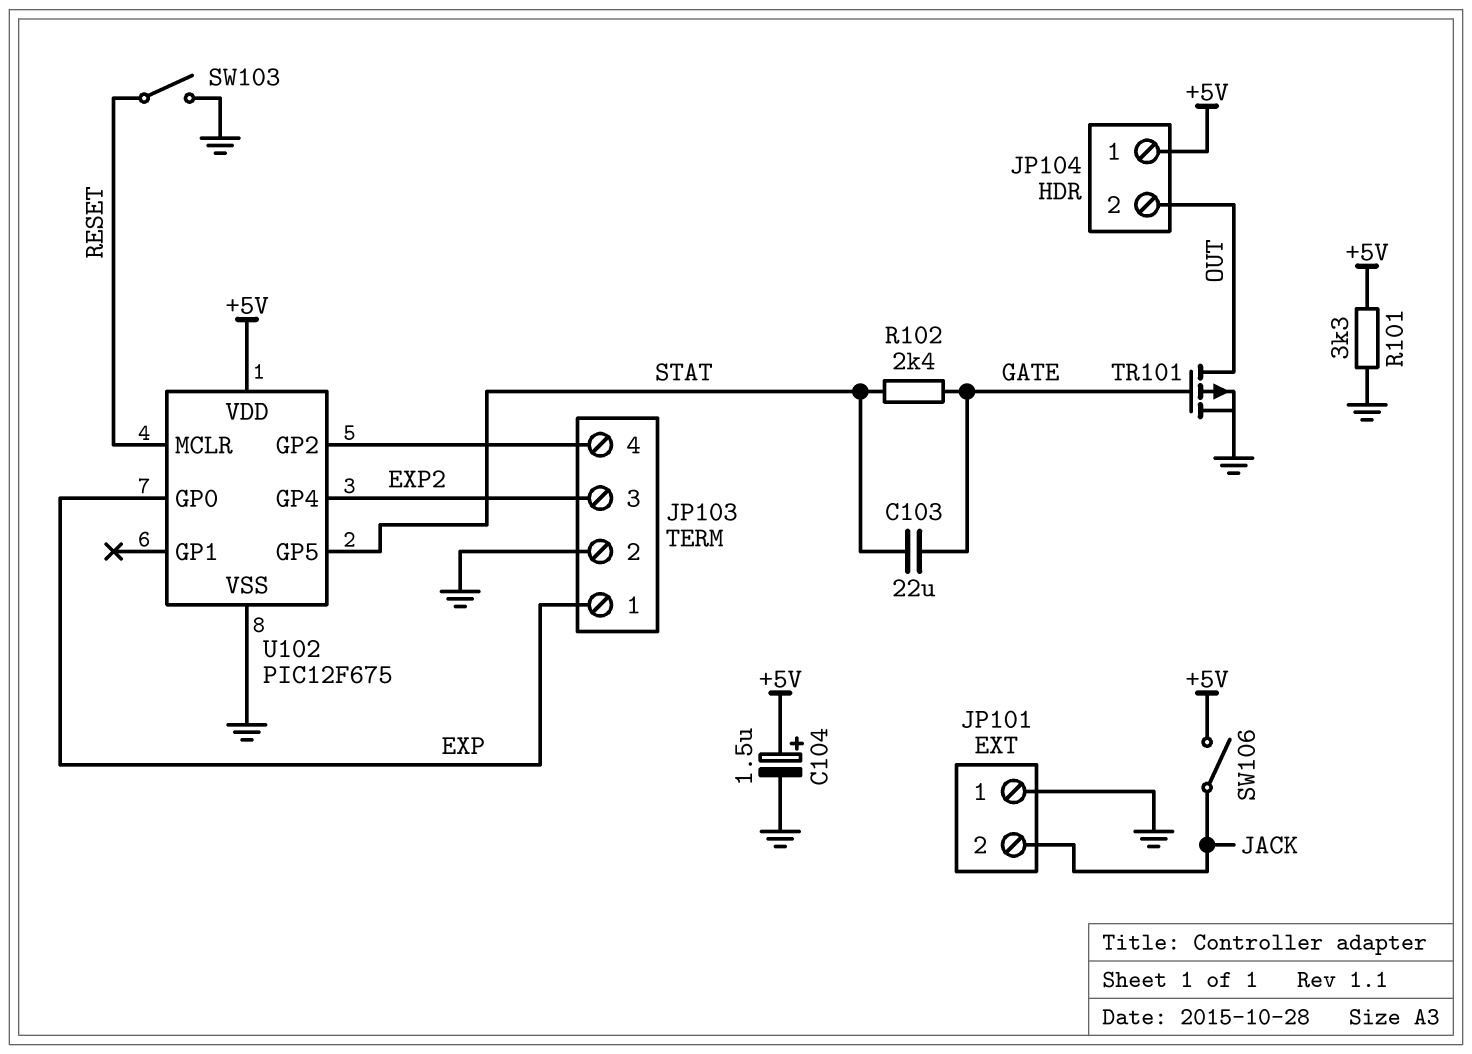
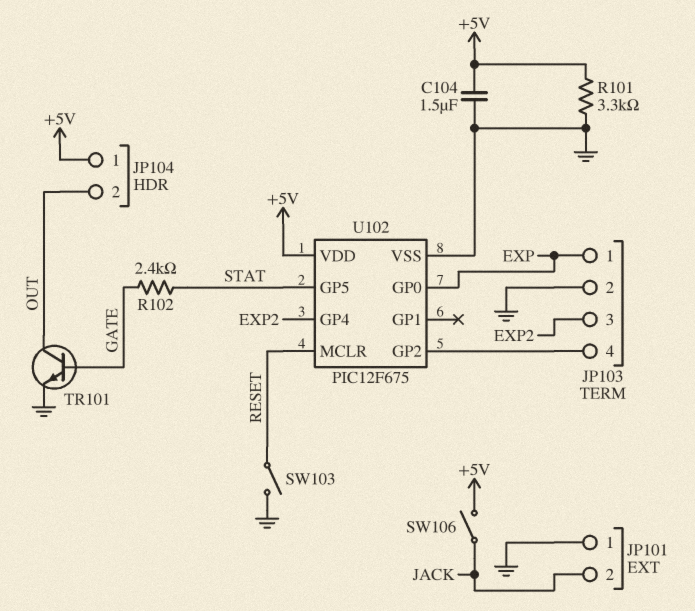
C103: 22uF (GATE, STAT) -> none
C104: 1.5uF (plus +5V, minus GND) -> 1.5uF (+5V, GND)
TR101: PMOS (G GATE, D OUT, S GND) -> NPN (B GATE, C OUT, E GND)

